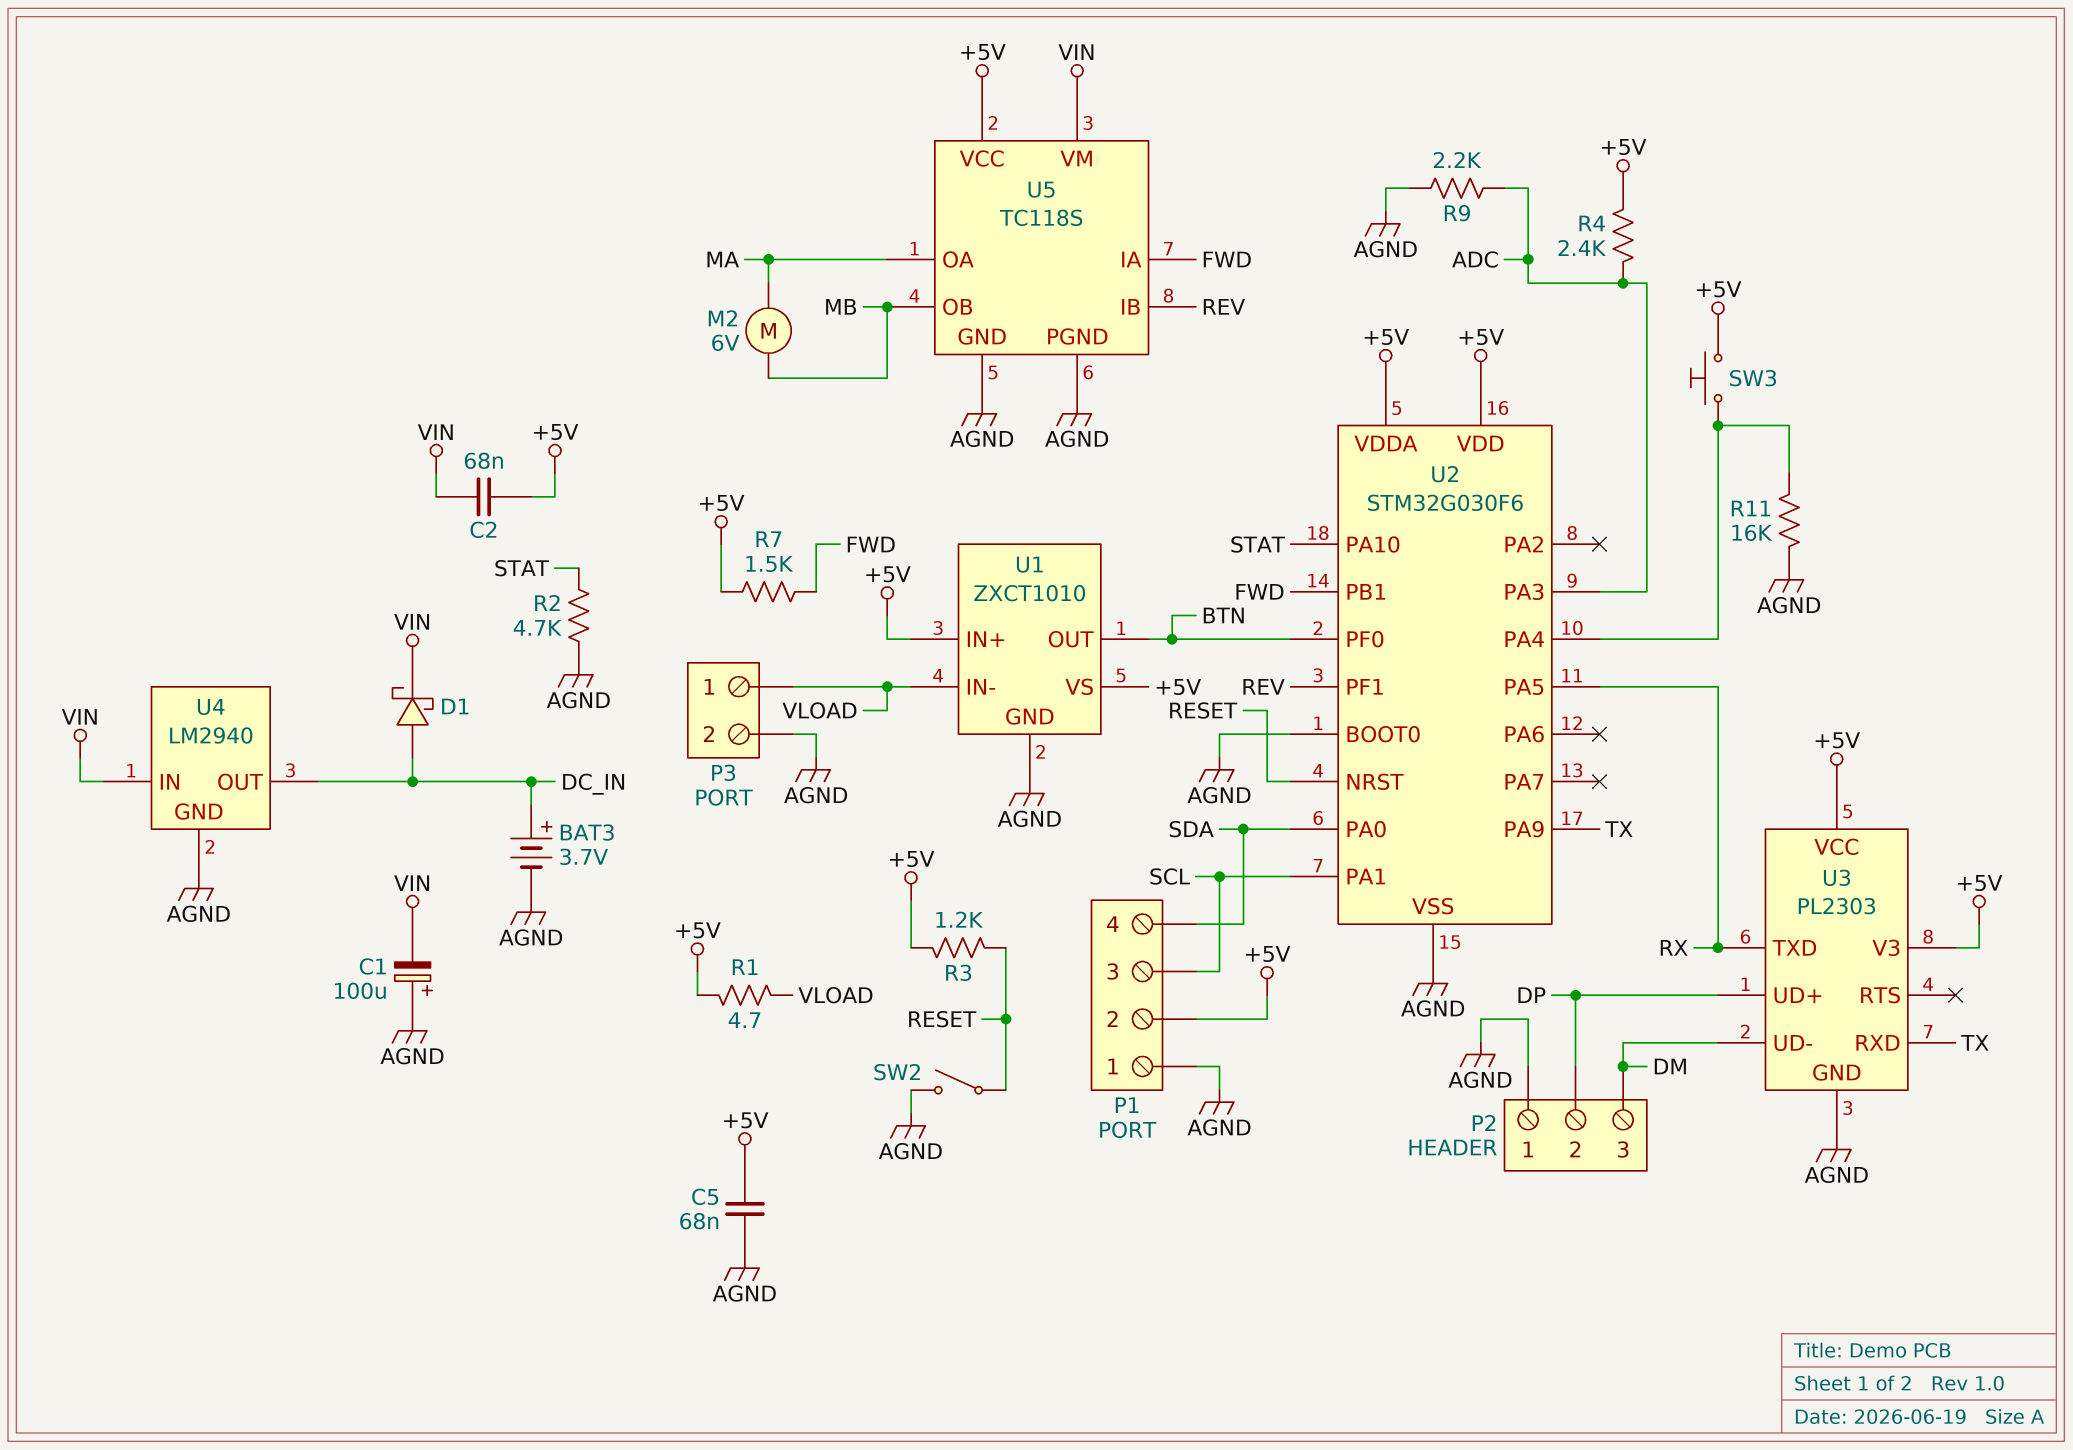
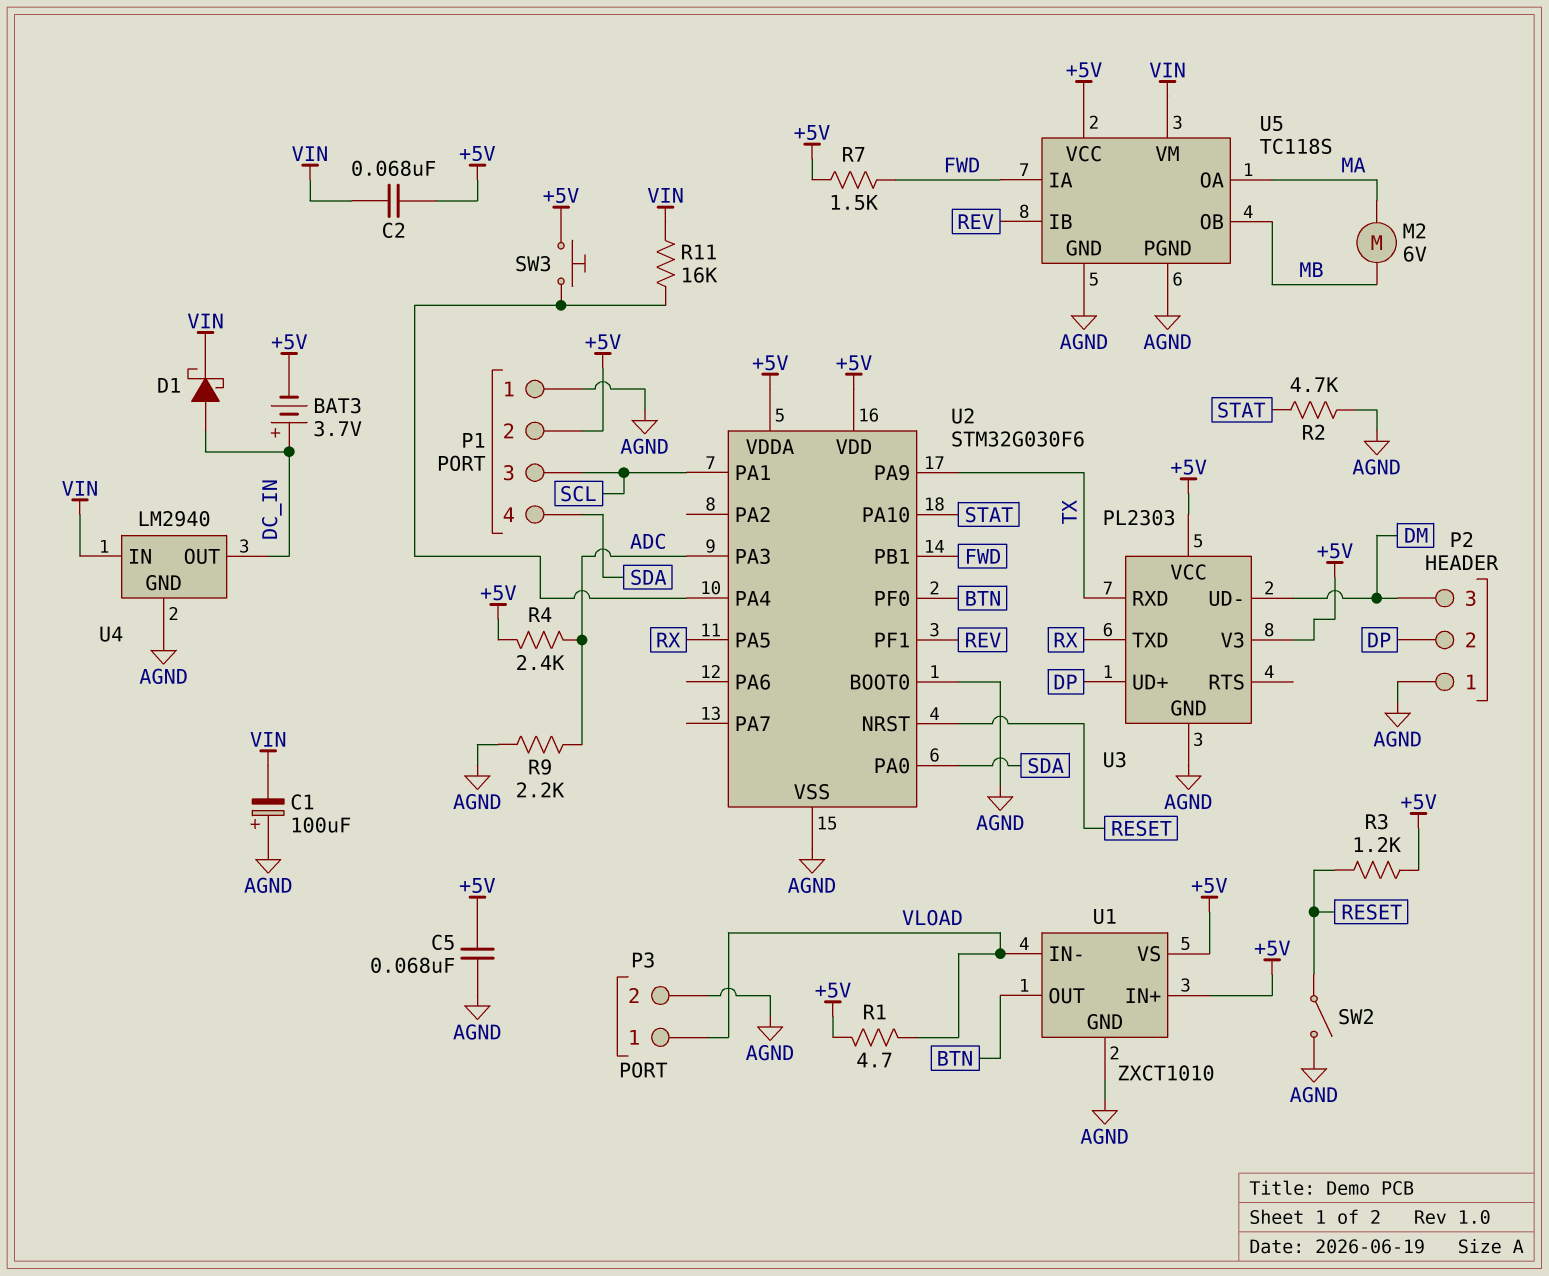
BAT3: 3.7V (plus DC_IN, minus AGND) -> 3.7V (plus DC_IN, minus +5V)
R11: 16k (AGND, U2/PA4) -> 16k (U2/PA4, VIN)

